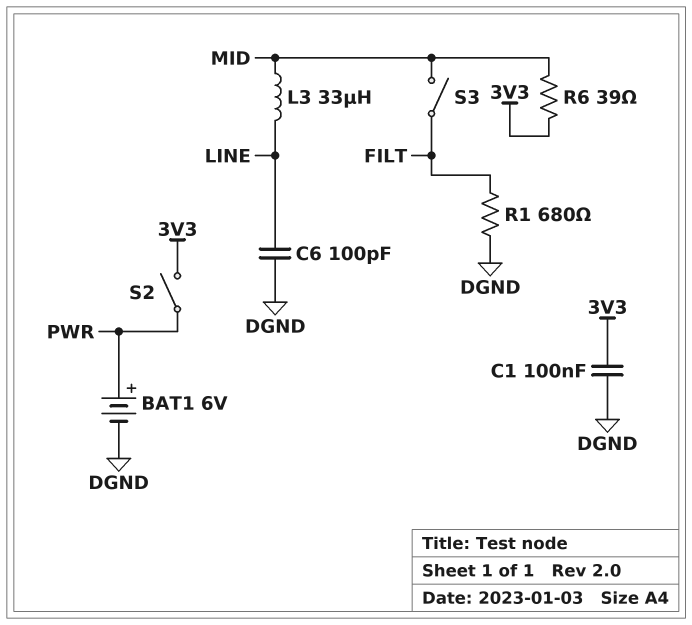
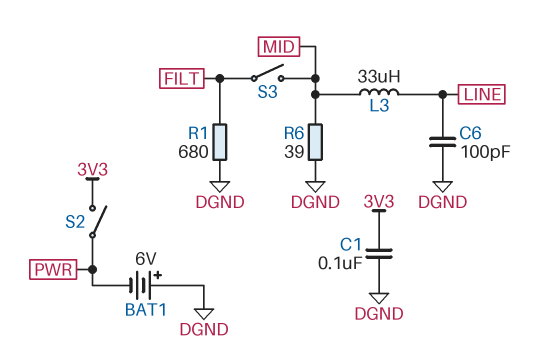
BAT1: 6V (plus PWR, minus DGND) -> 6V (plus DGND, minus PWR)
R6: 39 (3V3, MID) -> 39 (DGND, MID)

